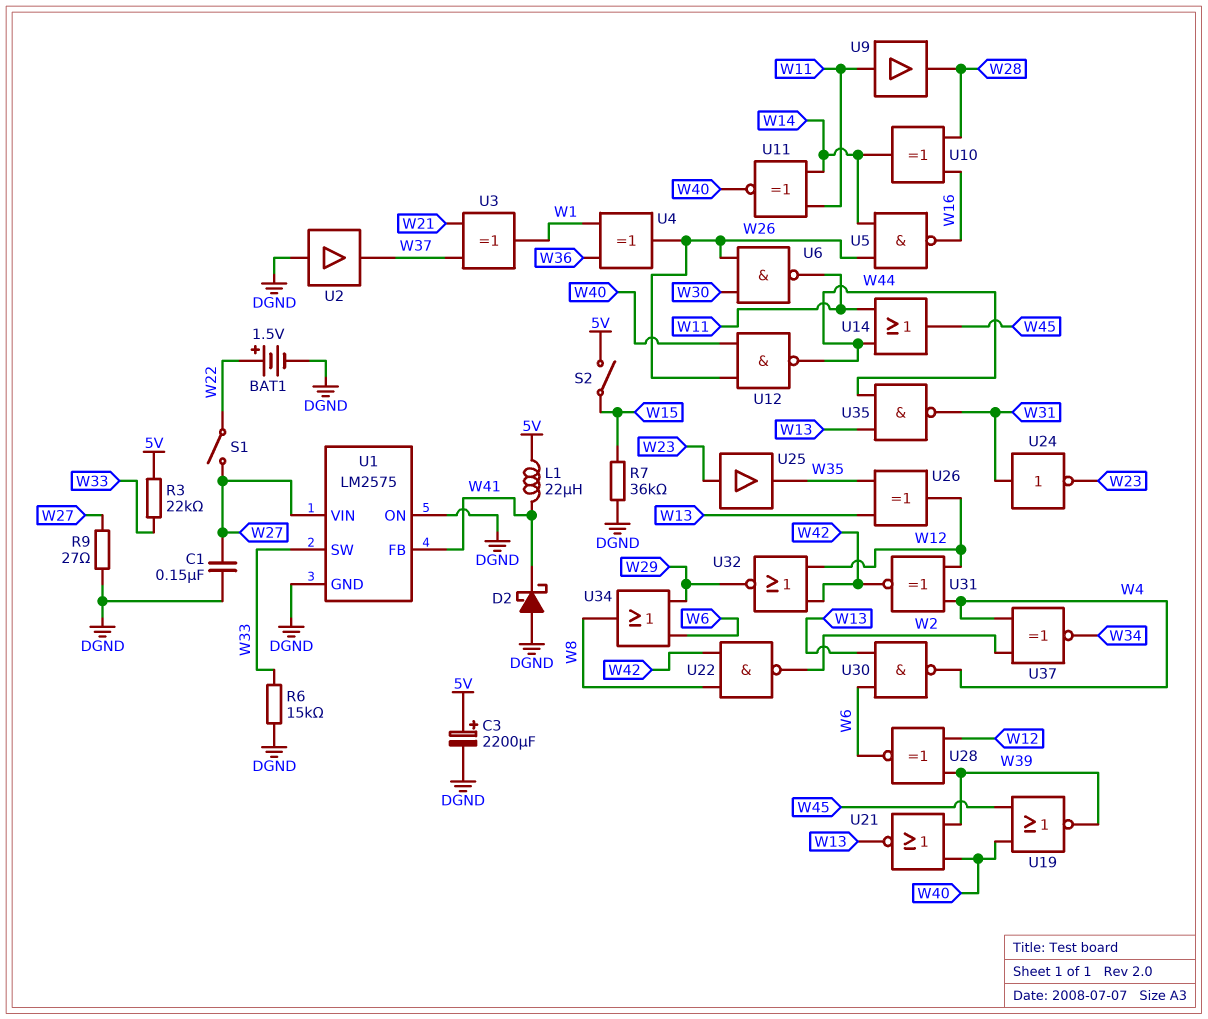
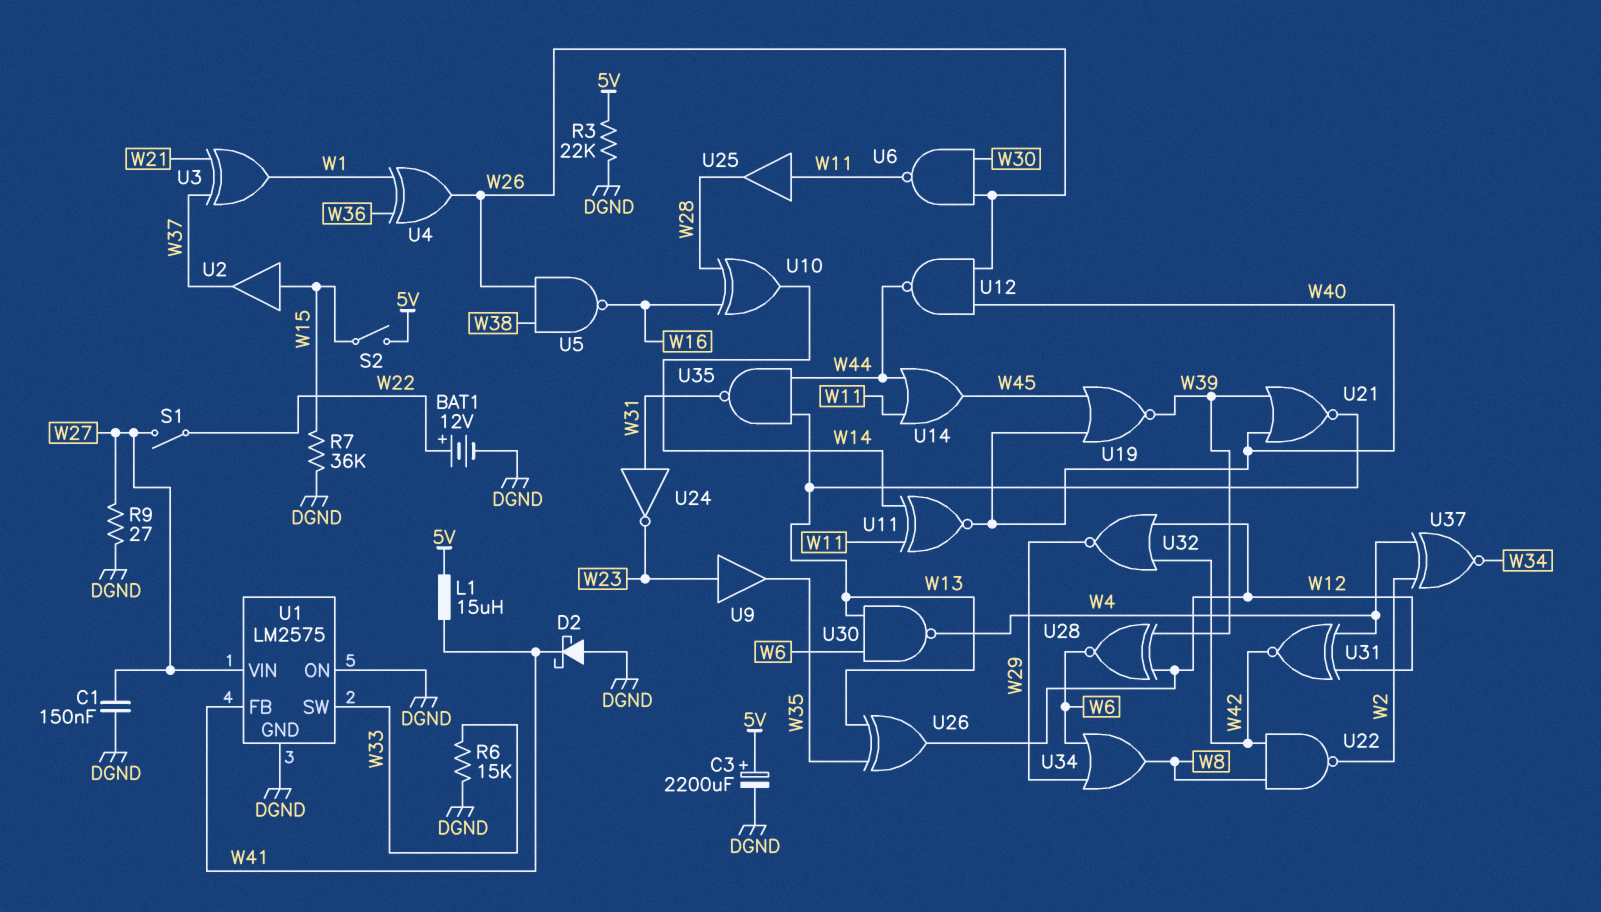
BAT1: 1.5V (plus W22, minus DGND) -> 12V (plus W22, minus DGND)
L1: 22uH (5V, W41) -> 15uH (5V, W41)
R3: 22k (5V, W33) -> 22k (5V, DGND)
U2: buffer (in DGND, out W37) -> buffer (in W15, out W37)
U5: NAND (in W14, in W26, out W16) -> NAND (in W26, in W38, out W16)
U9: buffer (in W11, out W28) -> buffer (in W23, out W35)
U25: buffer (in W23, out W35) -> buffer (in W11, out W28)

